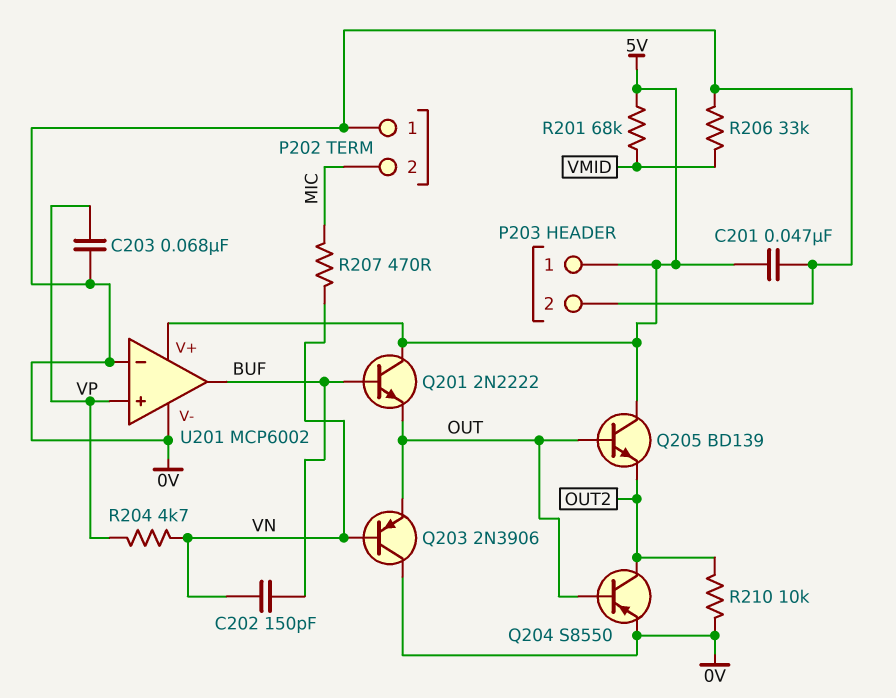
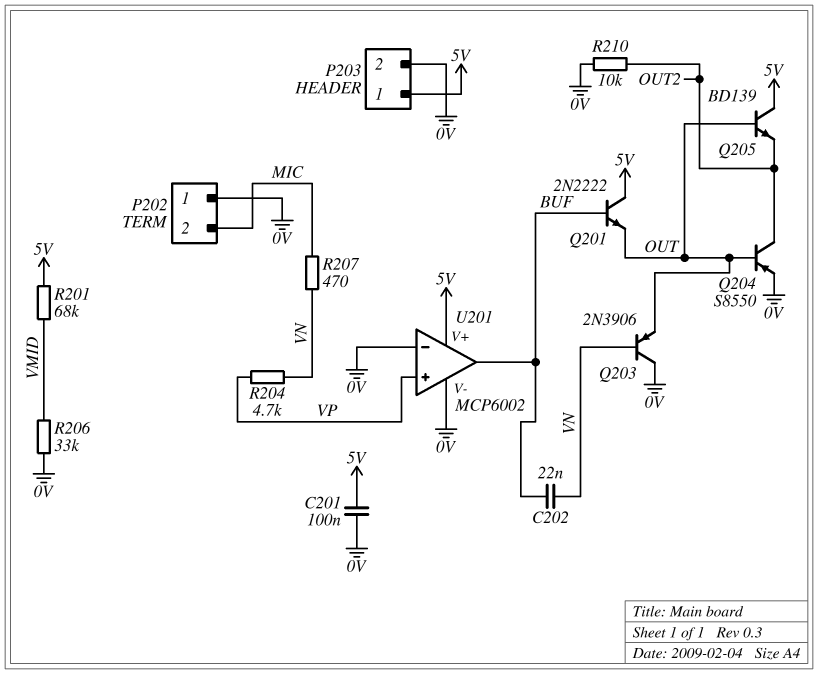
C201: 47nF (0V, 5V) -> 100nF (0V, 5V)
C202: 150pF (BUF, VN) -> 22nF (BUF, VN)
C203: 68nF (0V, VP) -> none

